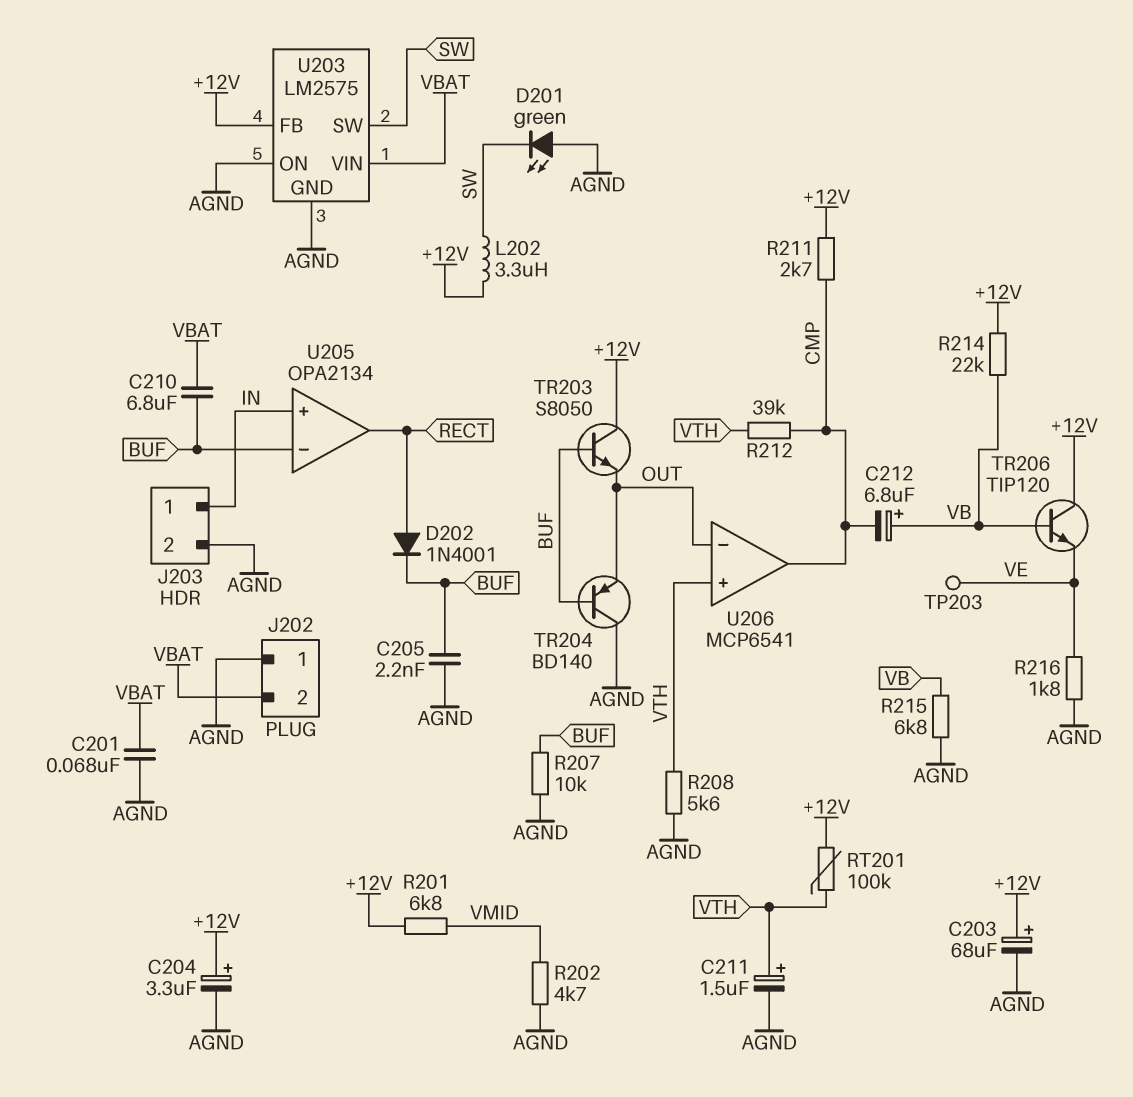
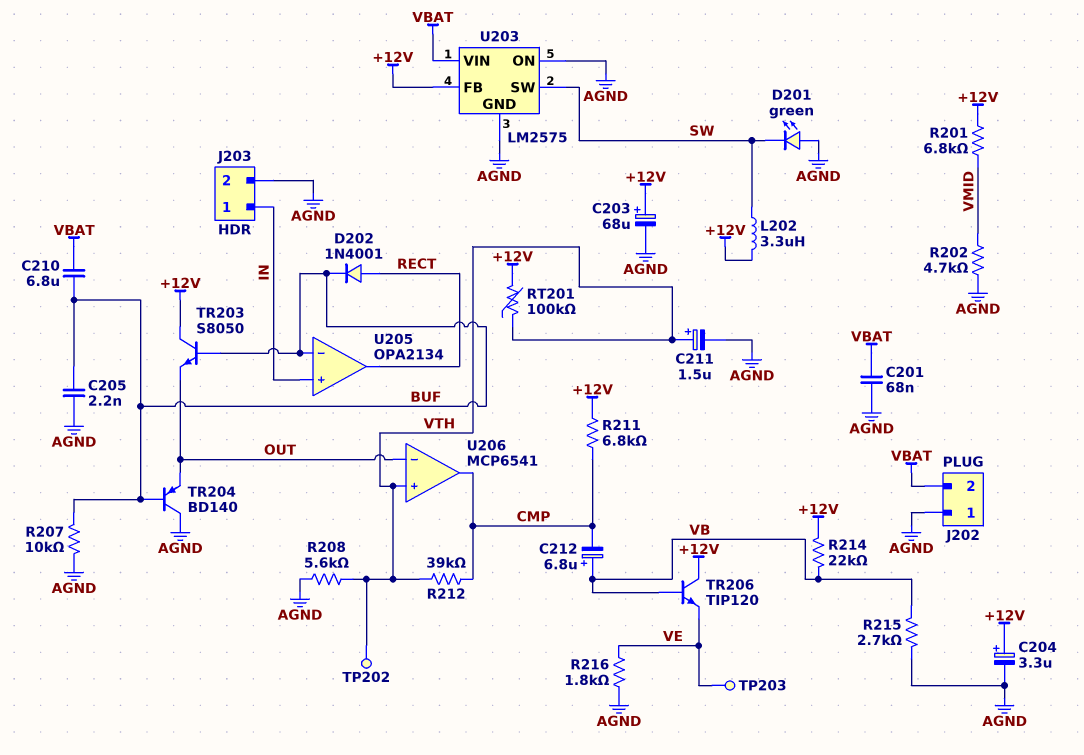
R211: 2.7k (+12V, CMP) -> 6.8k (+12V, CMP)
R215: 6.8k (AGND, VB) -> 2.7k (AGND, VB)
TP202: none -> test point (VTH)

